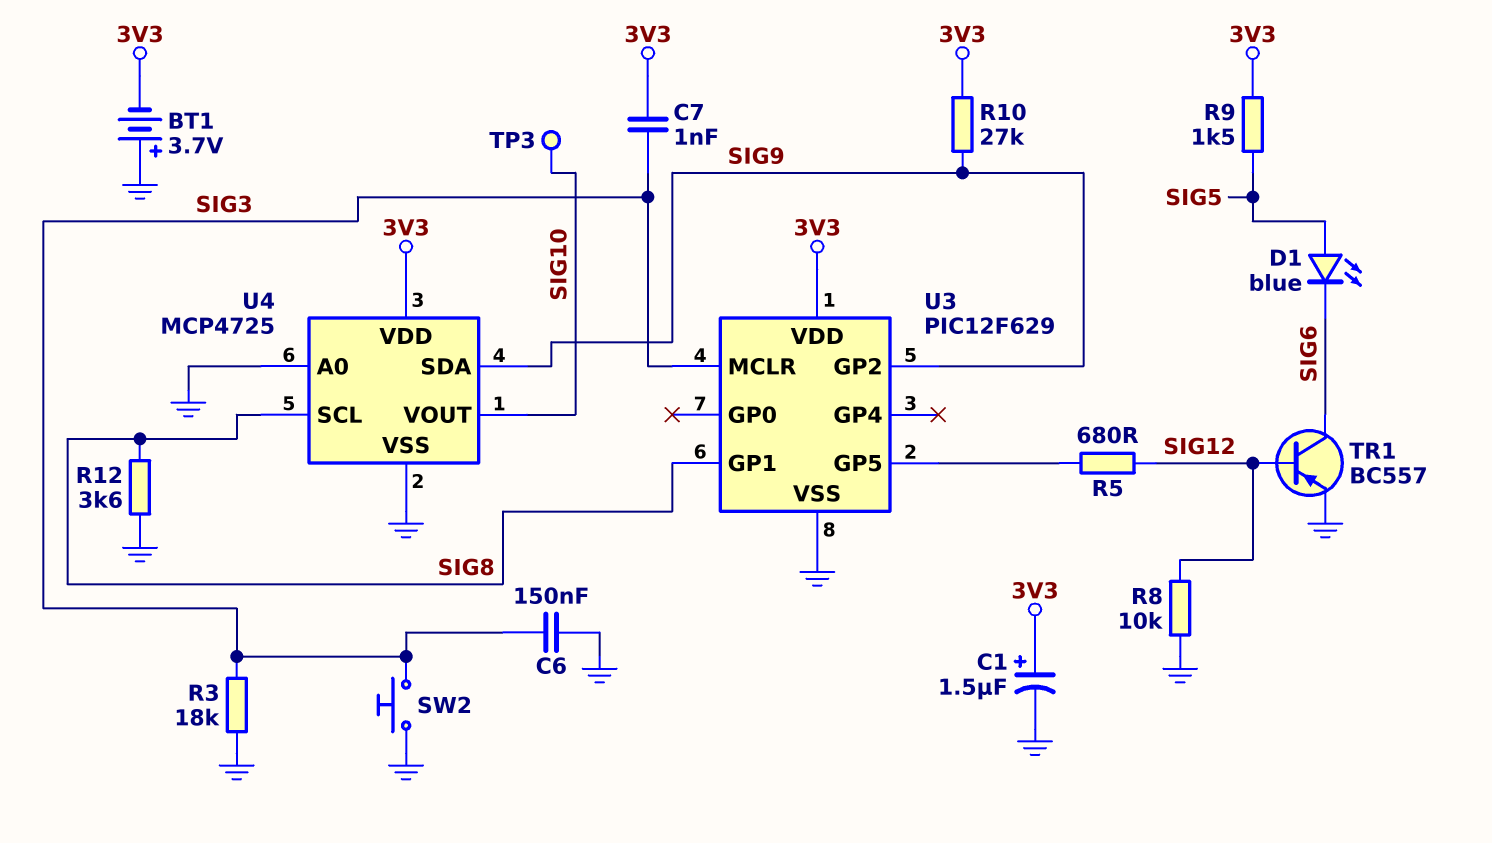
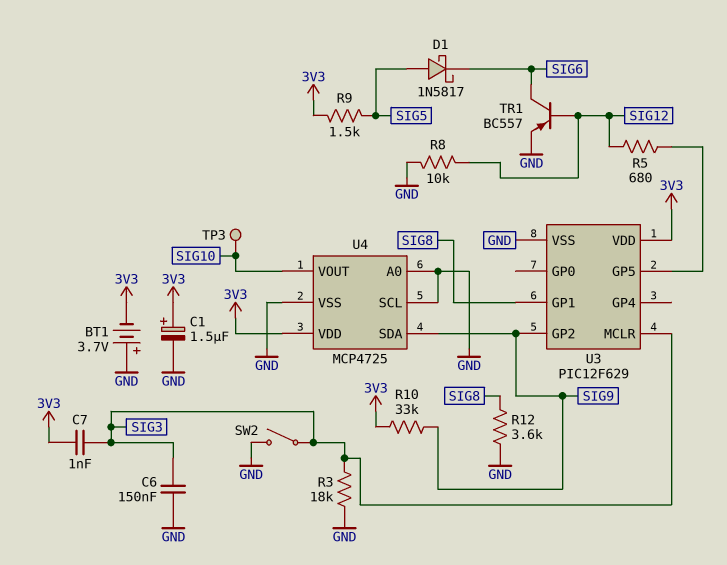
D1: LED blue (A SIG5, K SIG6) -> schottky 1N5817 (A SIG5, K SIG6)
R10: 27k (3V3, SIG9) -> 33k (3V3, SIG9)
SW2: button (GND, SIG3) -> switch (GND, SIG3)
U4 pin SCL: SIG8 -> GND

